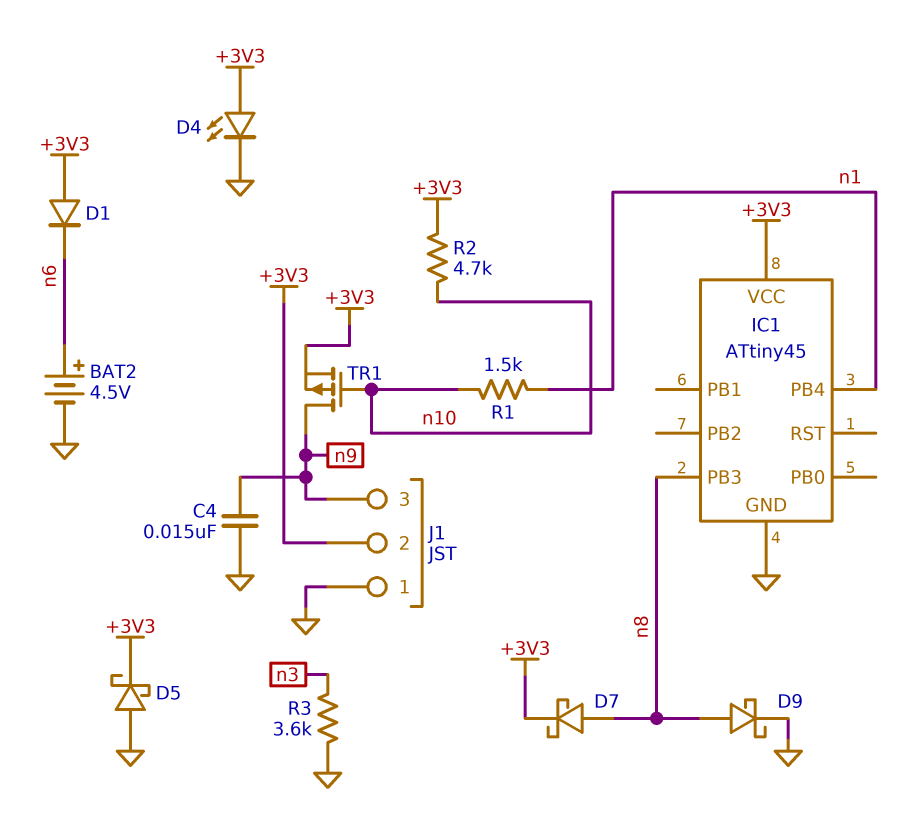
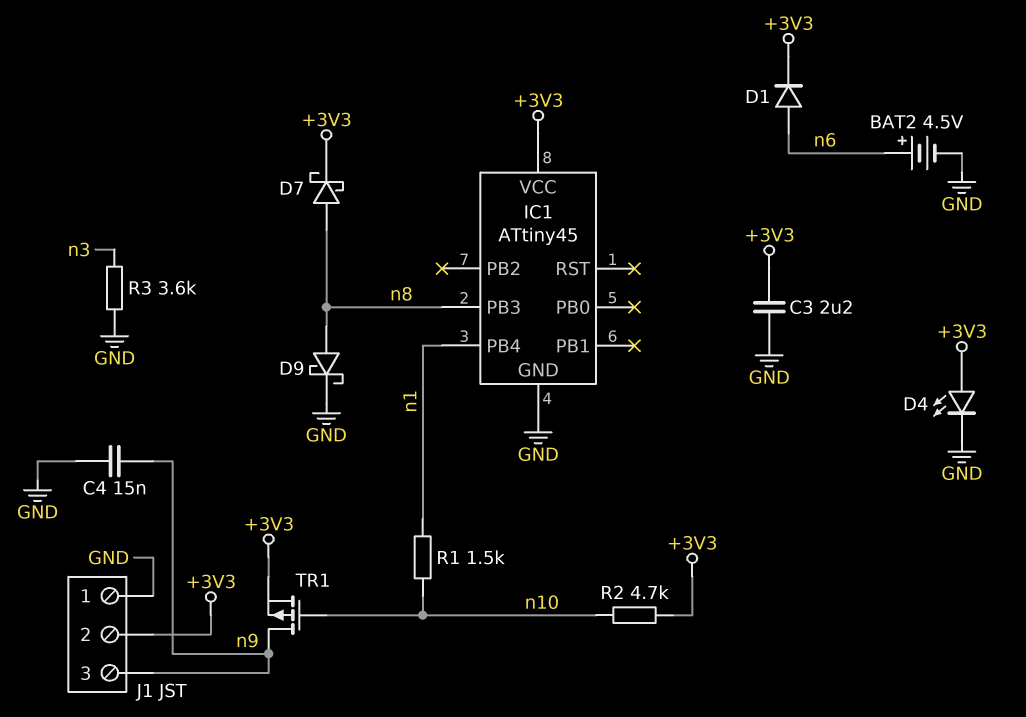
C3: none -> 2.2uF (+3V3, GND)
D1: diode (A +3V3, K n6) -> diode (A n6, K +3V3)
D5: schottky (A GND, K +3V3) -> none

